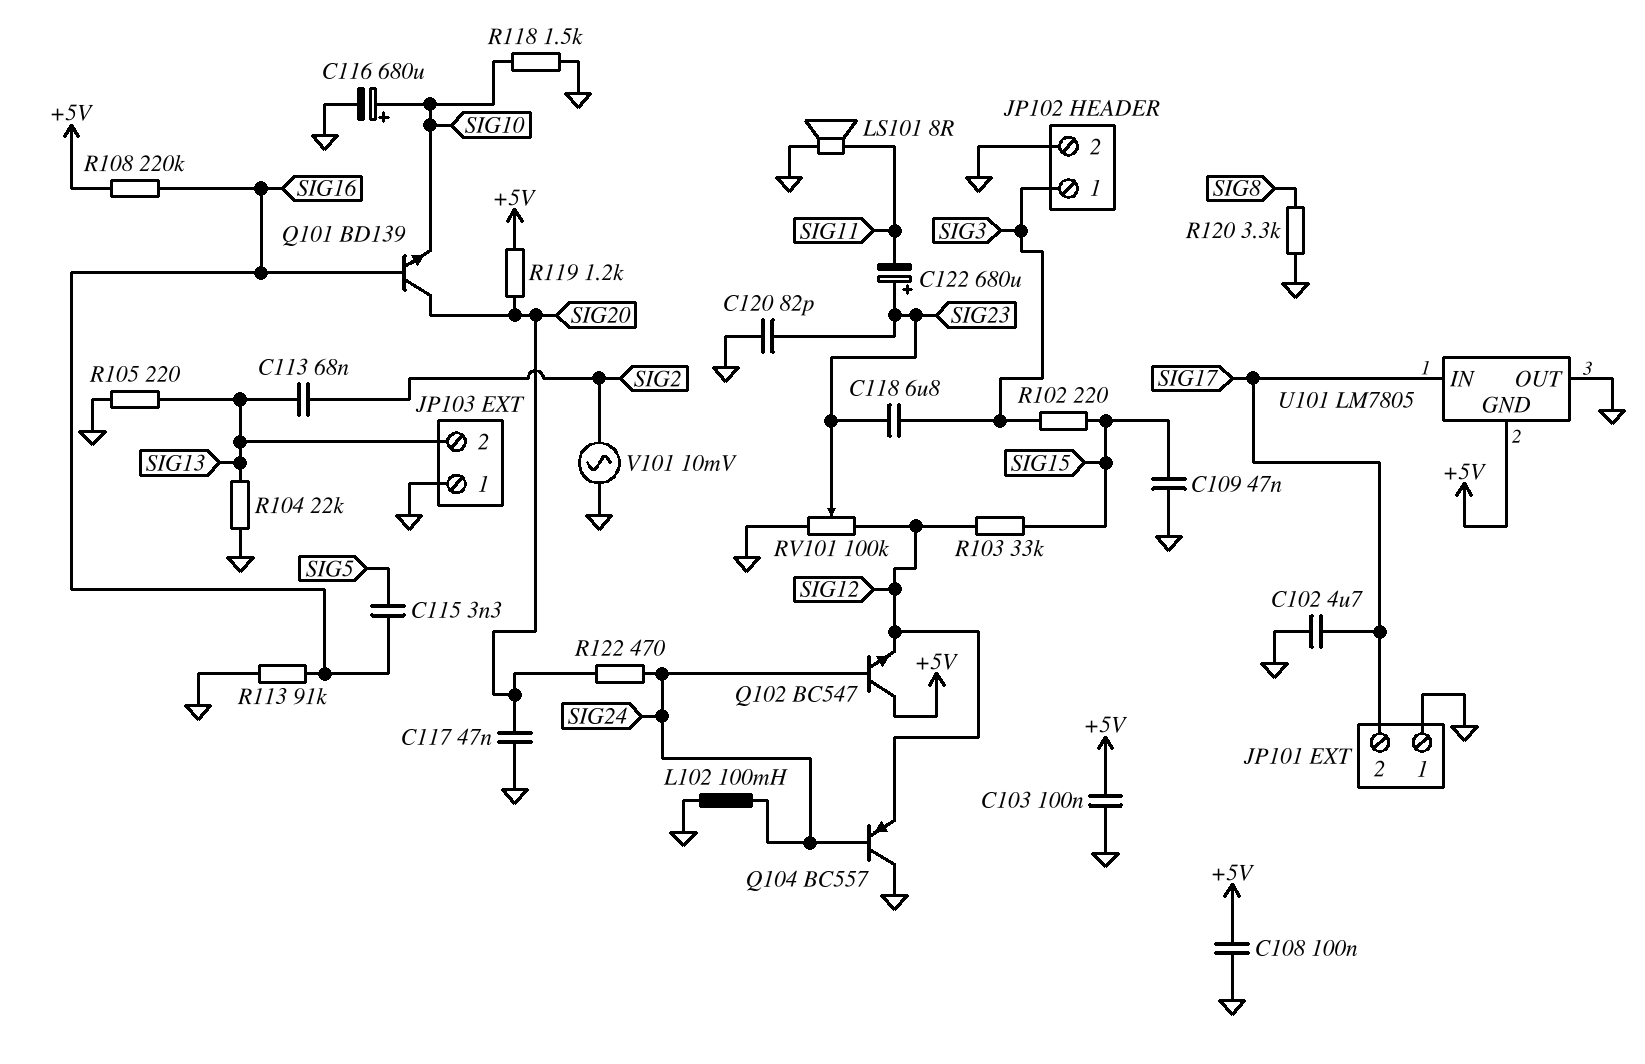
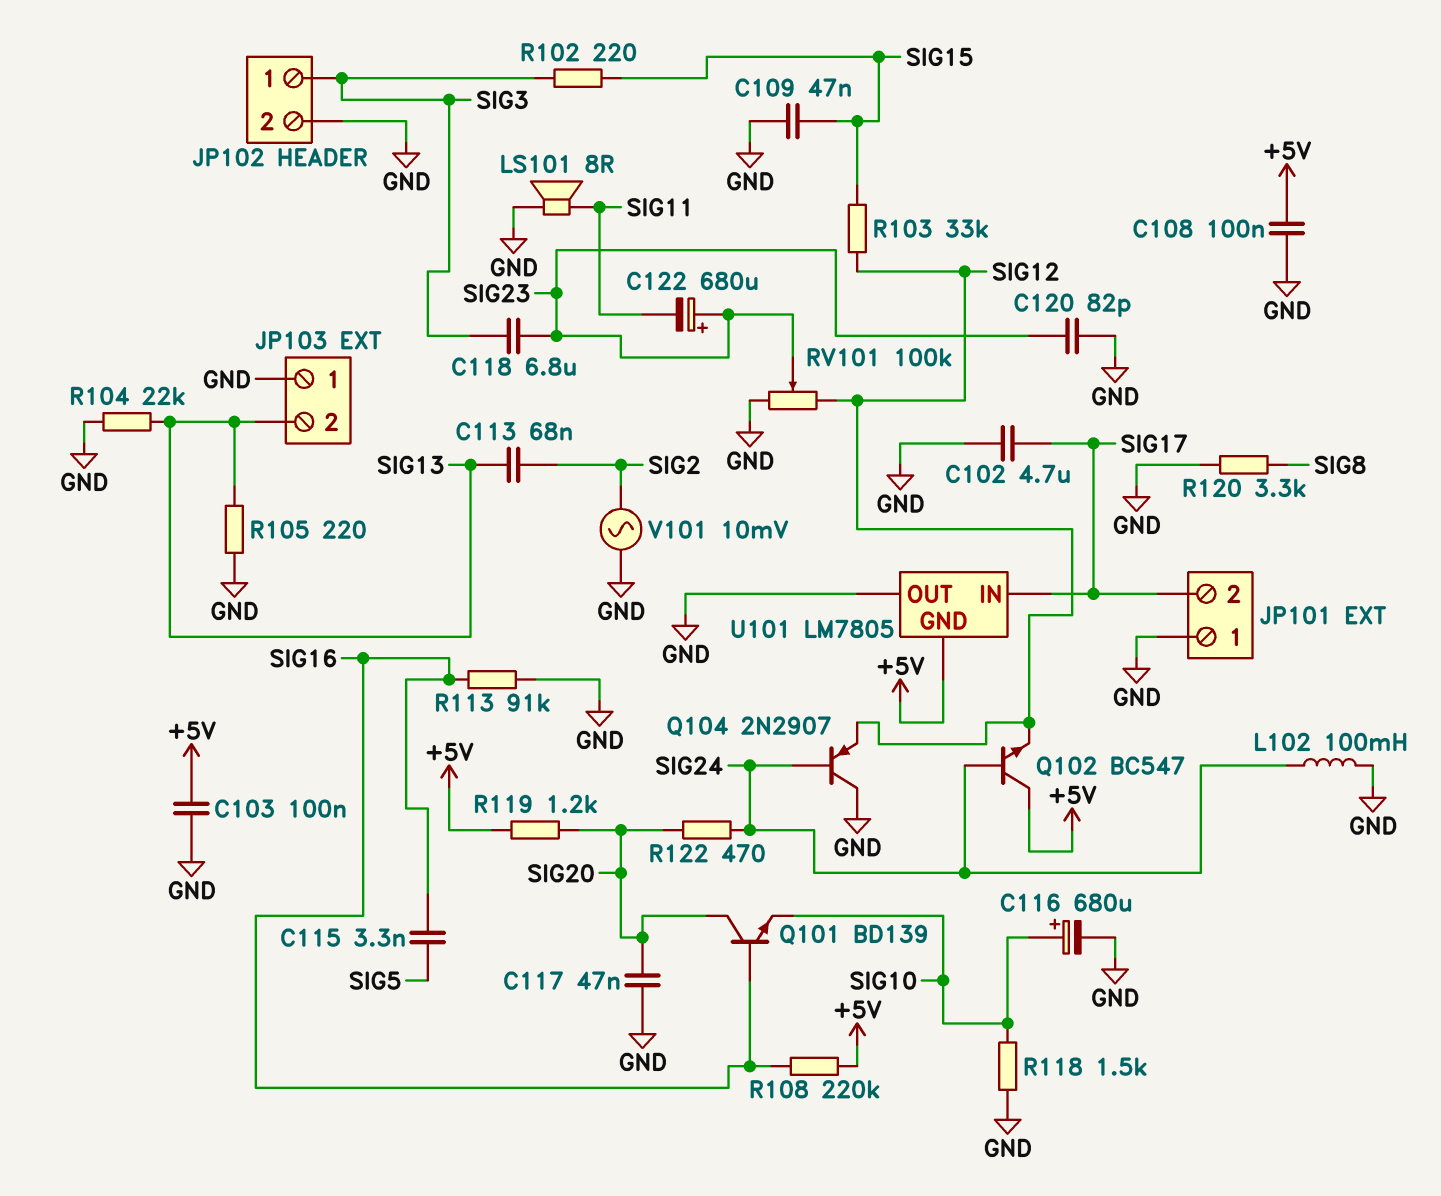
Q104: PNP BC557 (B SIG24, C GND, E SIG12) -> PNP 2N2907 (B SIG24, C GND, E SIG12)

